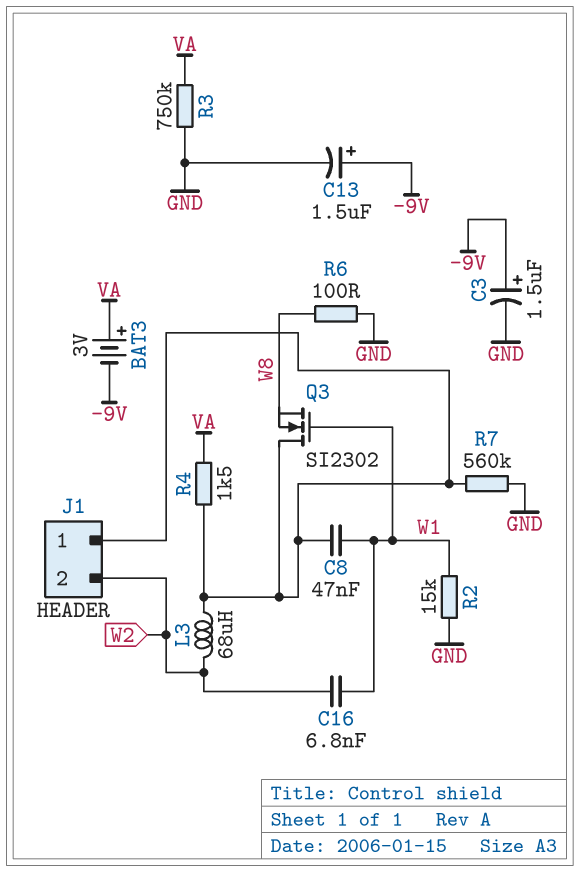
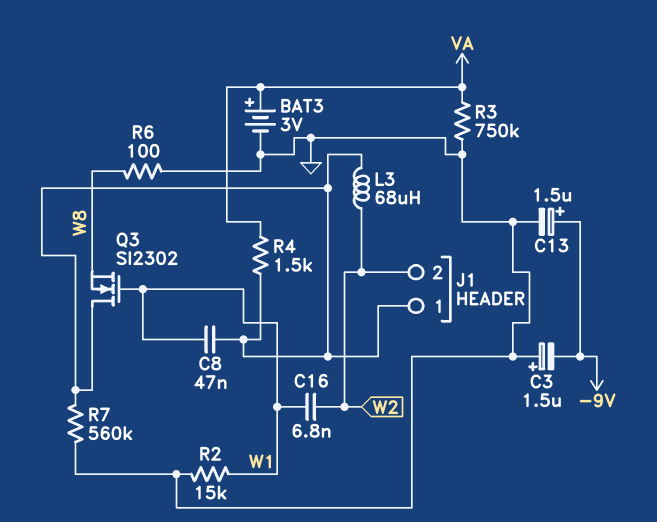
BAT3: 3V (plus VA, minus -9V) -> 3V (plus VA, minus GND)
C3: 1.5uF (plus -9V, minus GND) -> 1.5uF (plus GND, minus -9V)

